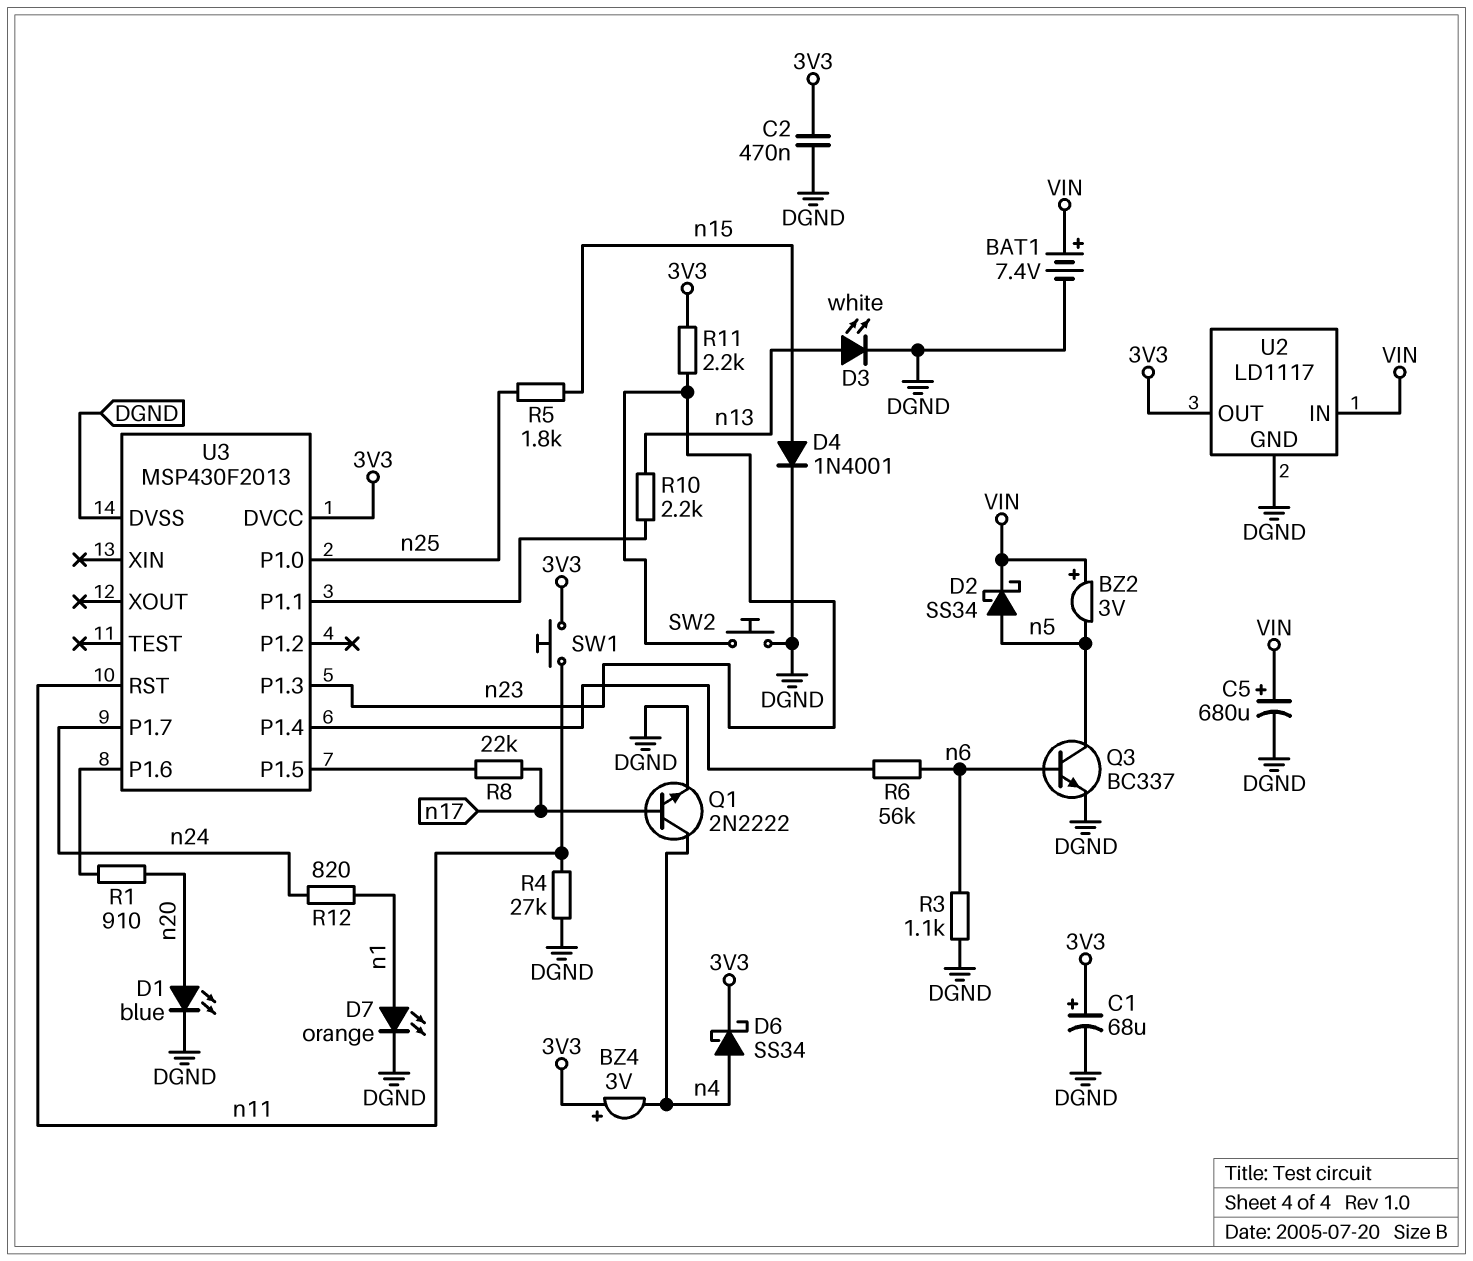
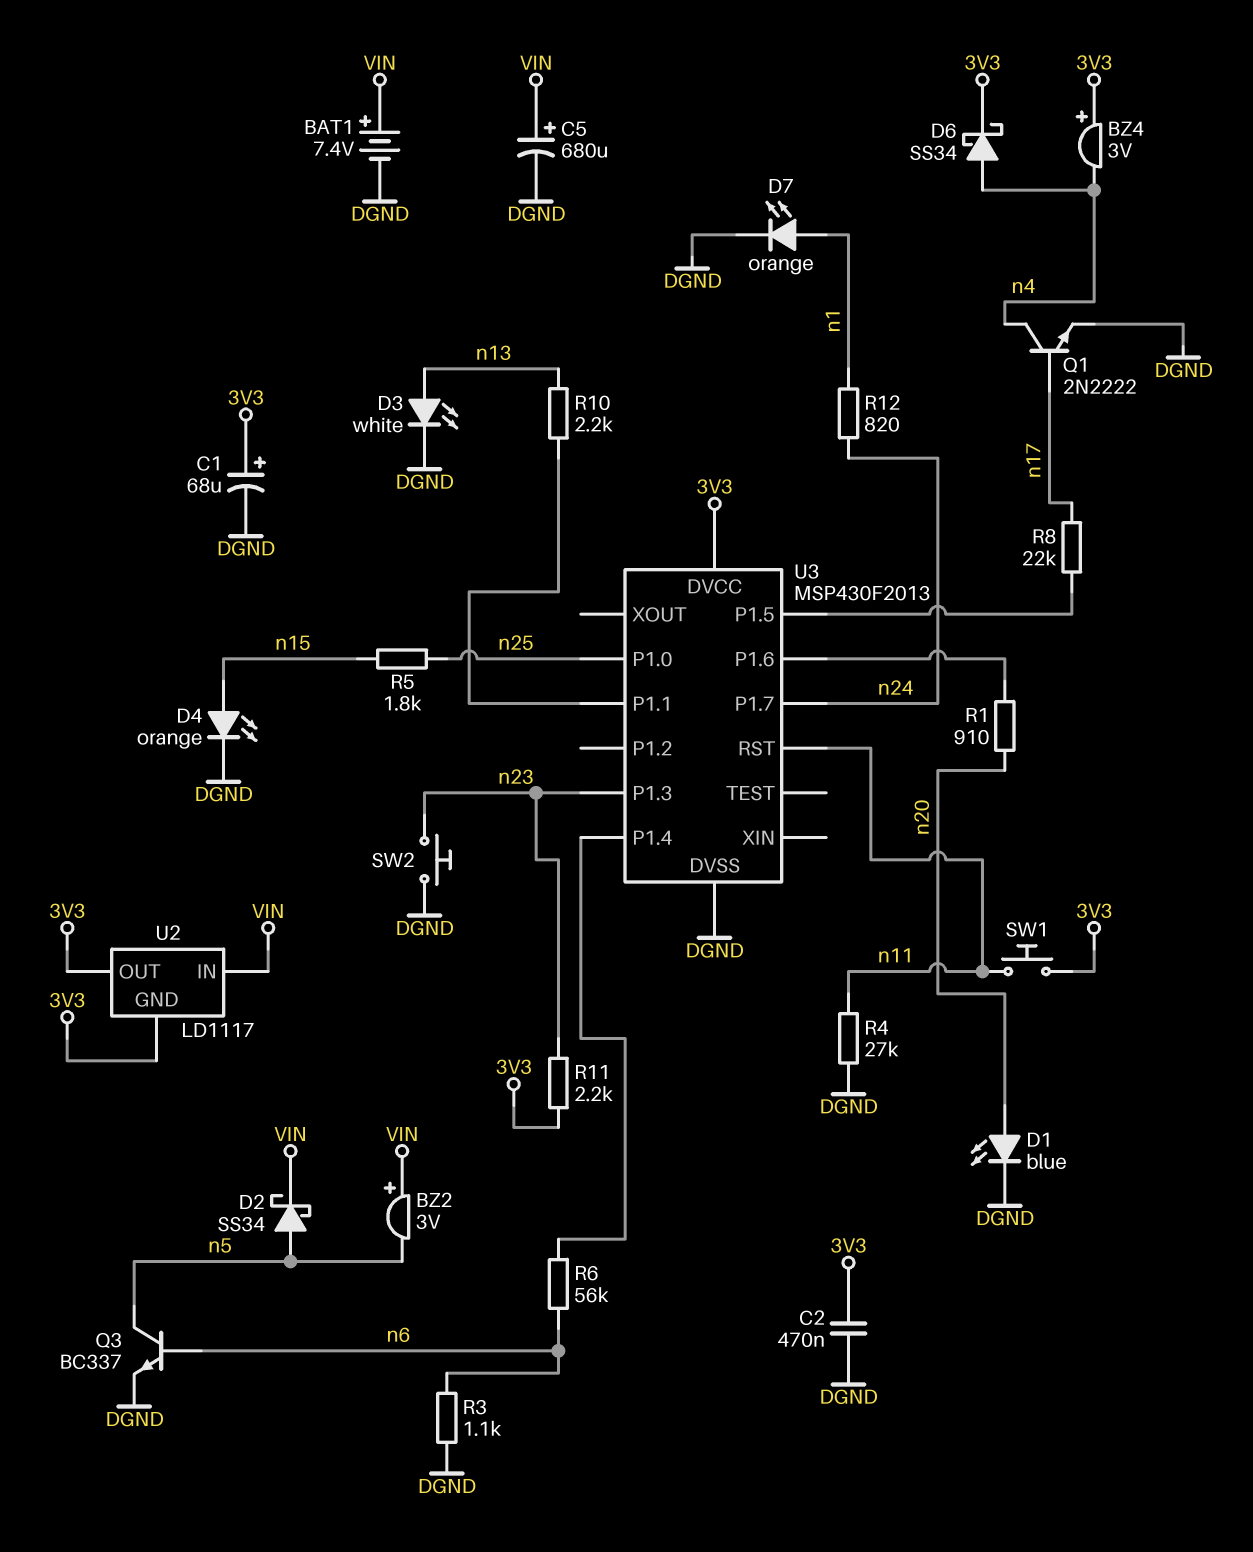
D4: diode 1N4001 (A n15, K DGND) -> LED orange (A n15, K DGND)
U2 pin GND: DGND -> 3V3

